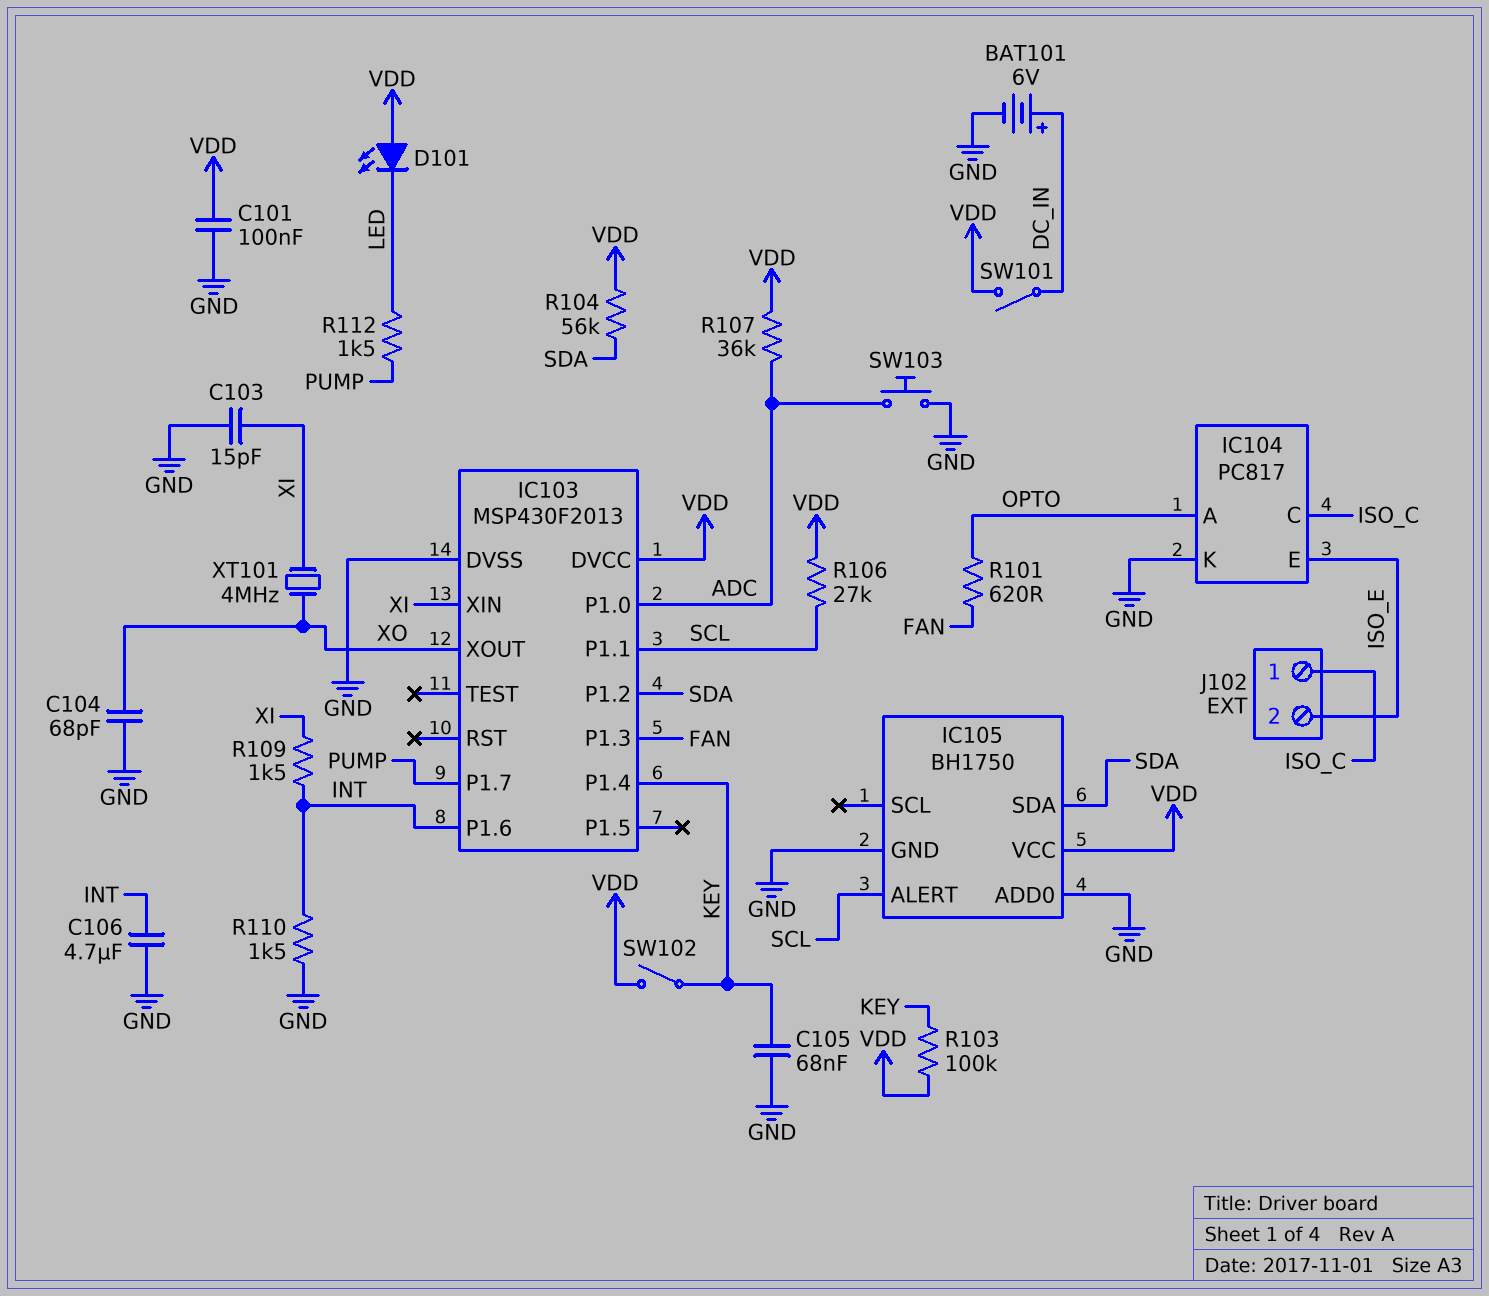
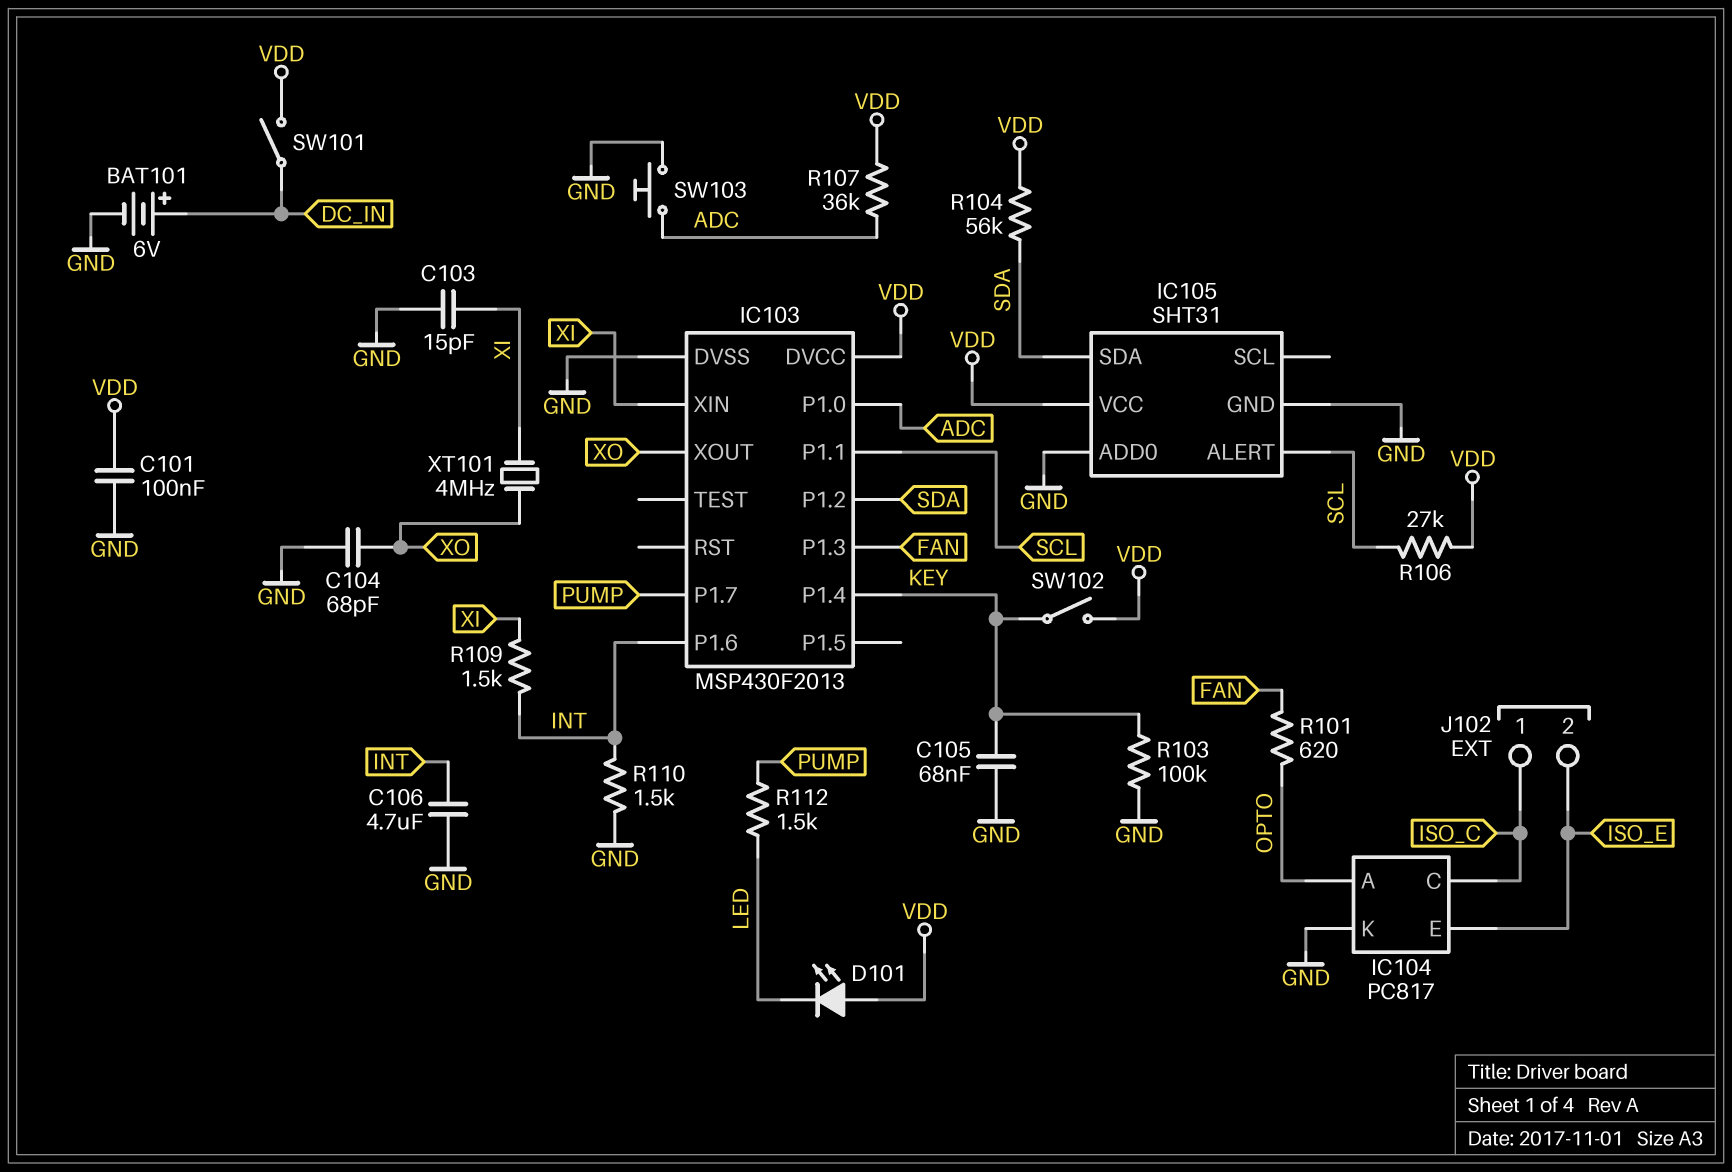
IC105: BH1750 -> SHT31
R103: 100k (KEY, VDD) -> 100k (GND, KEY)

